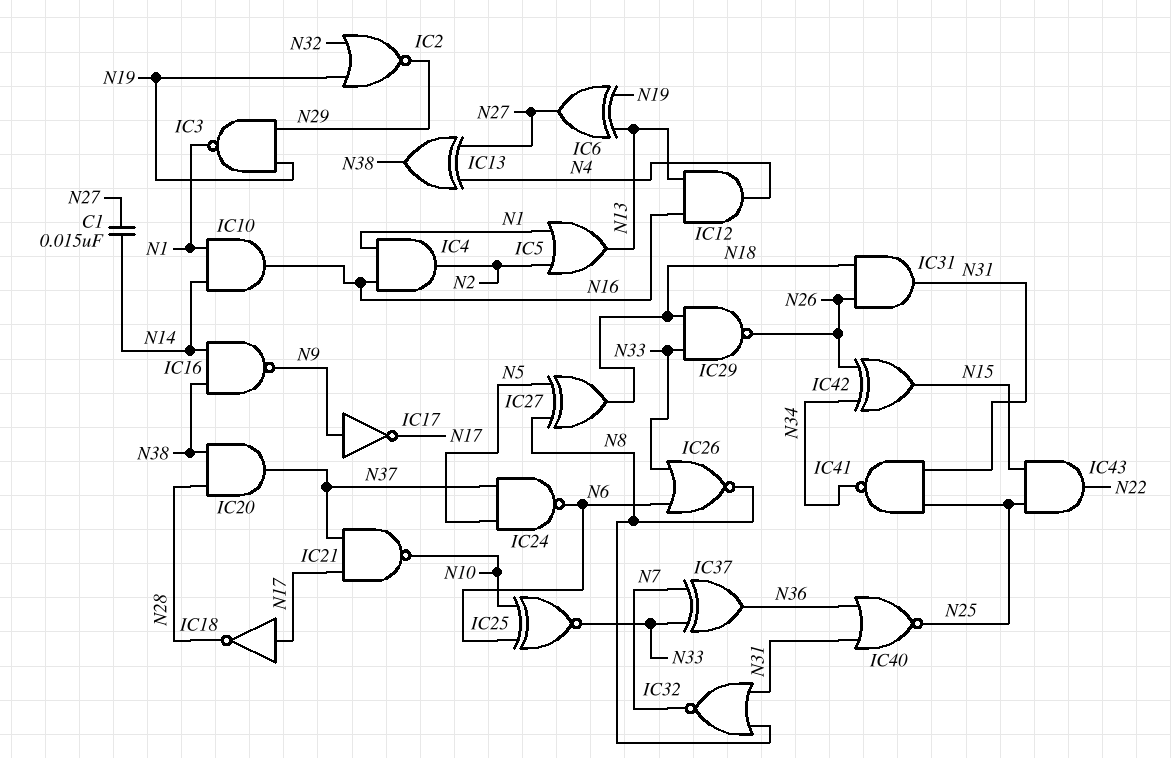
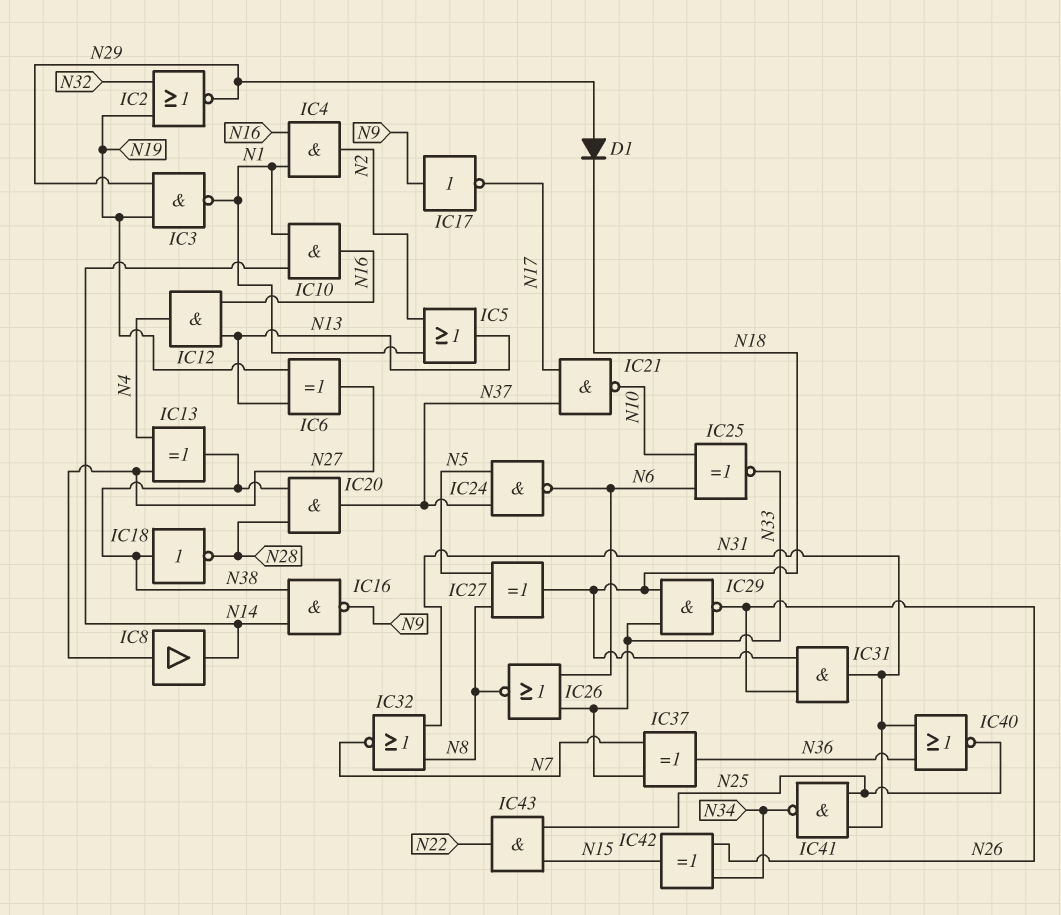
C1: 15nF (N14, N27) -> none
D1: none -> diode (A N29, K N18)
IC8: none -> buffer (in N27, out N14)
IC18: NOT (in N17, out N28) -> NOT (in N38, out N28)

